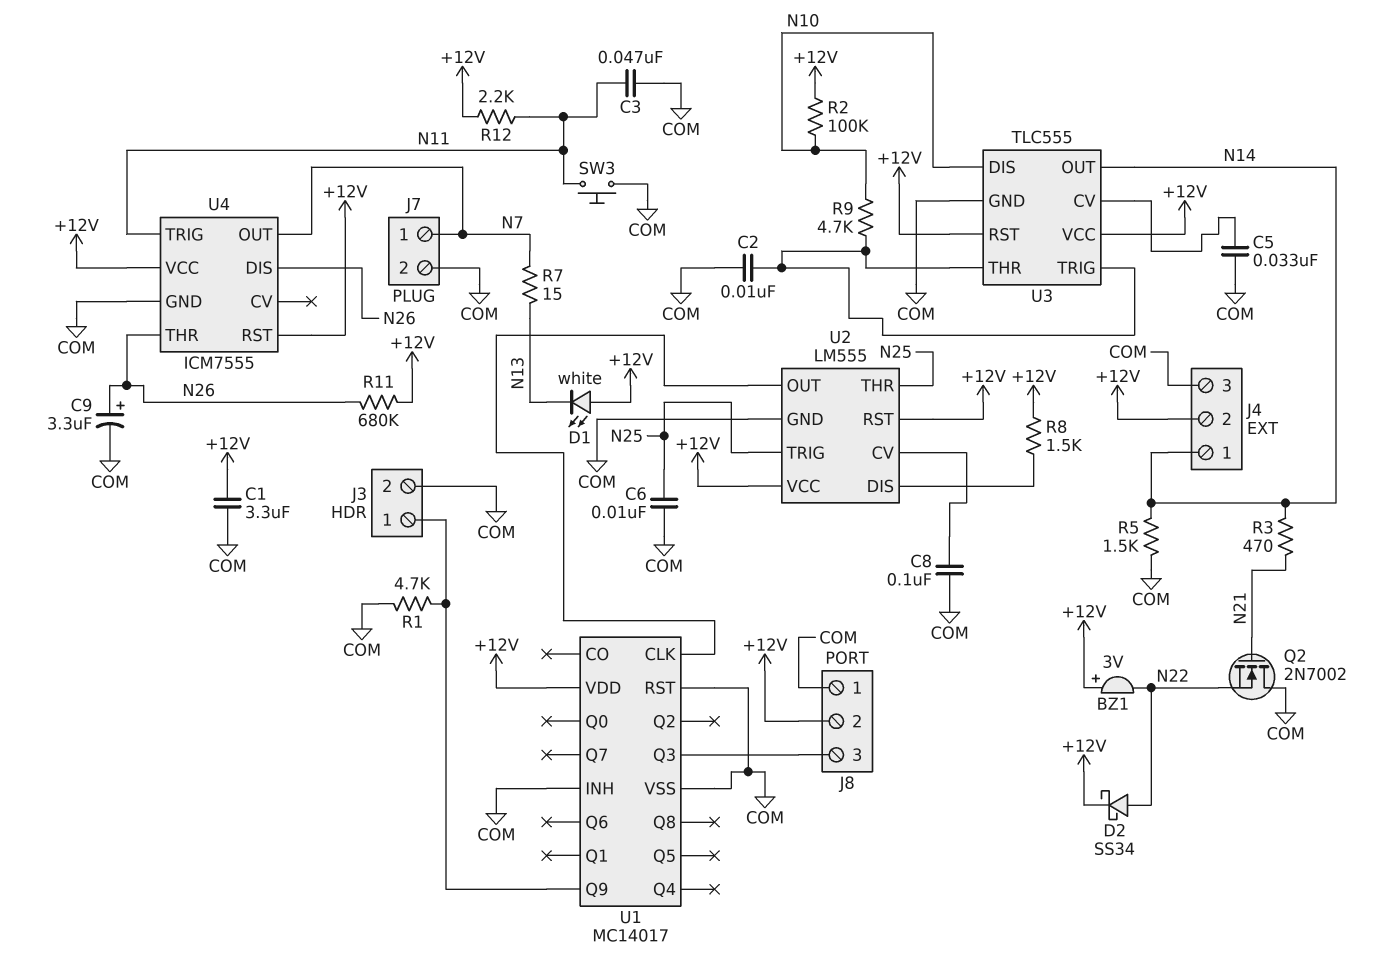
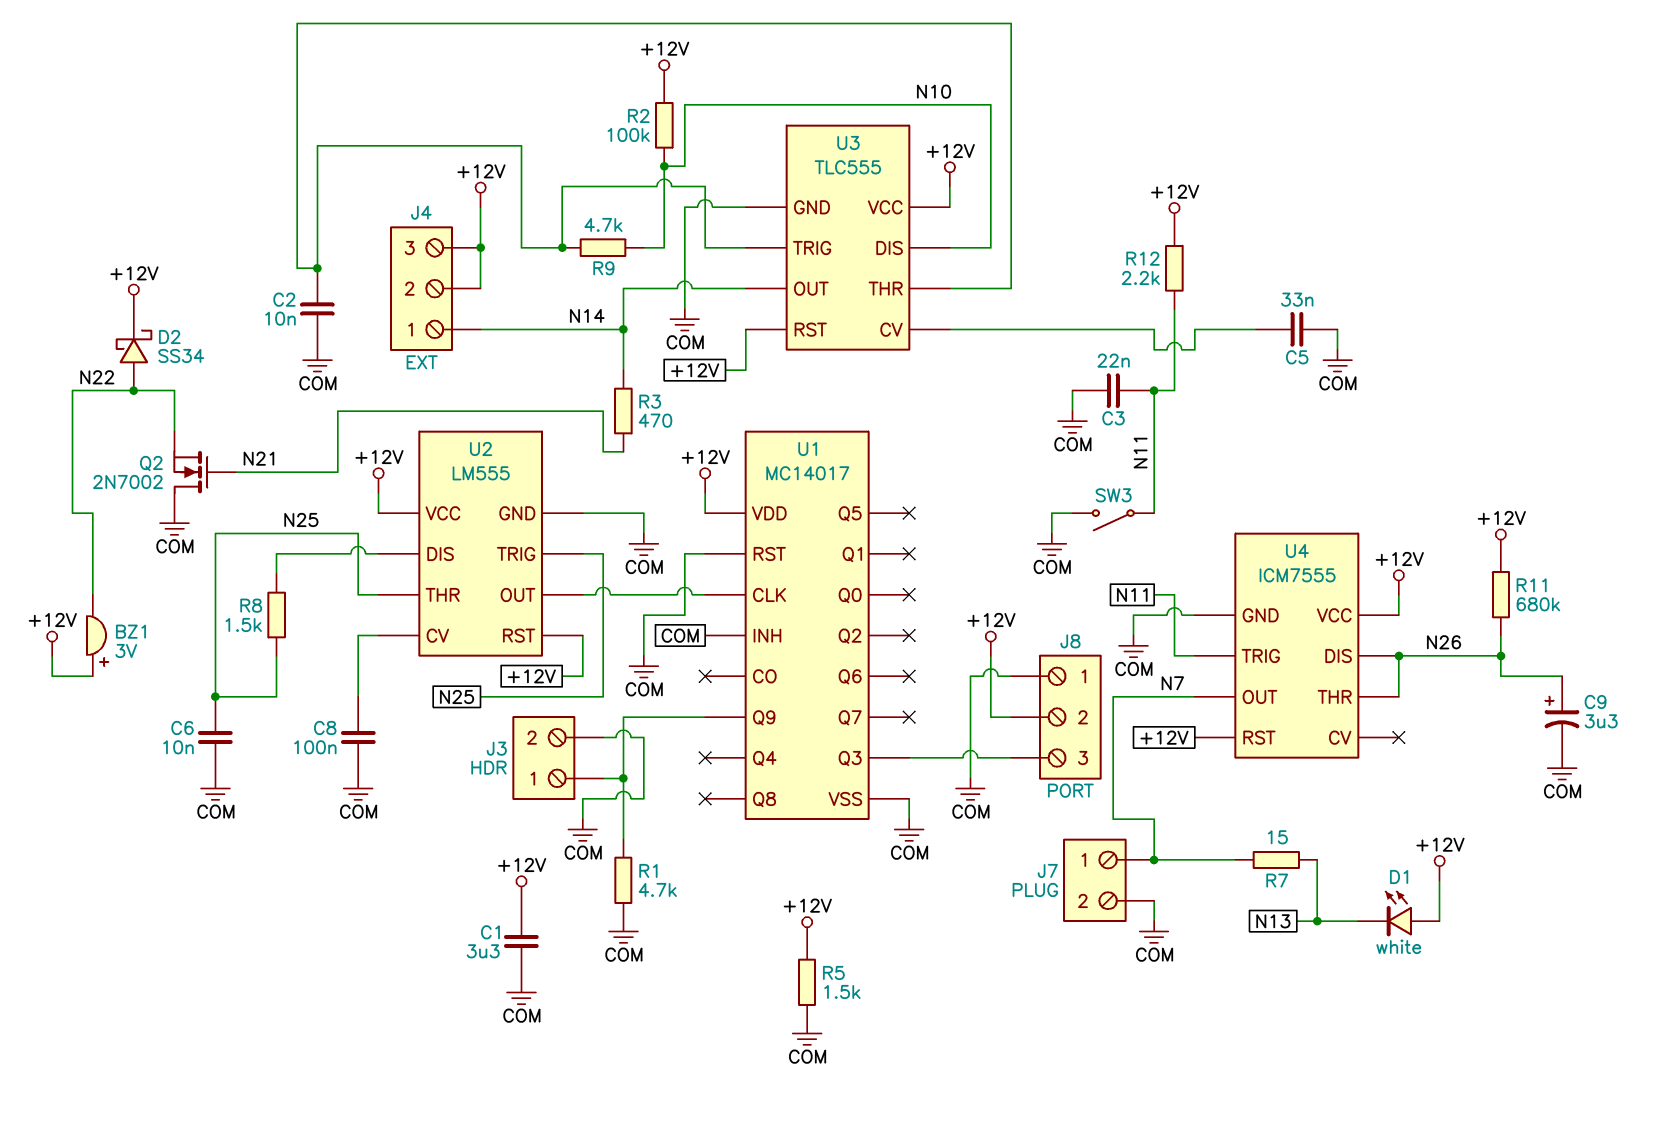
C3: 47nF (COM, N11) -> 22nF (COM, N11)
J4 pin 3: COM -> +12V
R5: 1.5k (COM, N14) -> 1.5k (+12V, COM)
R8: 1.5k (+12V, U2/DIS) -> 1.5k (N25, U2/DIS)
SW3: button (COM, N11) -> switch (COM, N11)

